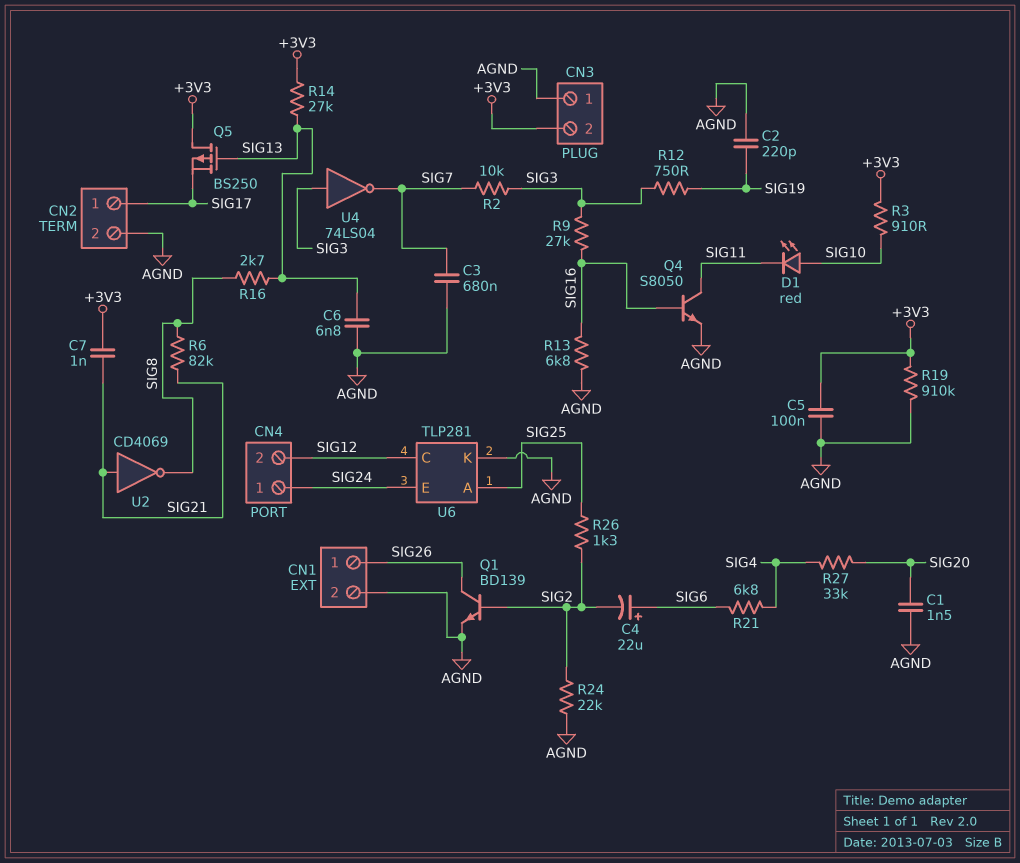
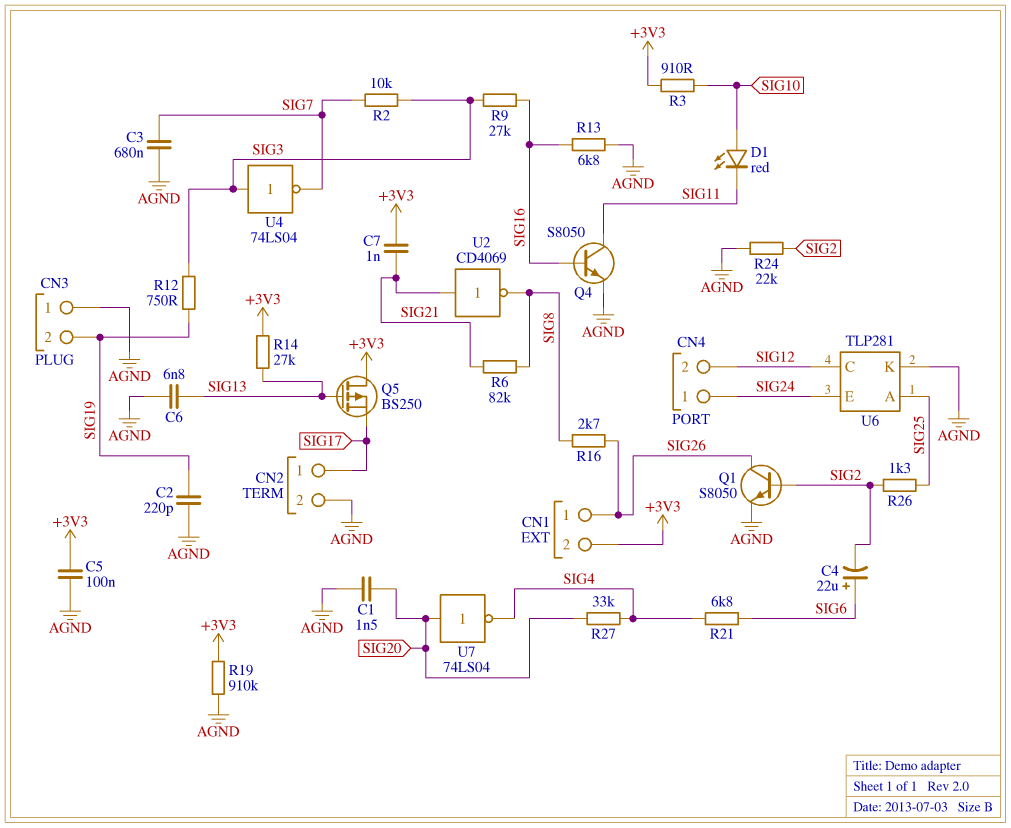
CN1 pin 2: AGND -> +3V3
CN3 pin 2: +3V3 -> SIG19
Q1: NPN BD139 (B SIG2, C SIG26, E AGND) -> NPN S8050 (B SIG2, C SIG26, E AGND)
R16: 2.7k (SIG8, SIG13) -> 2.7k (SIG8, SIG26)
U7: none -> NOT 74LS04 (in SIG20, out SIG4)

